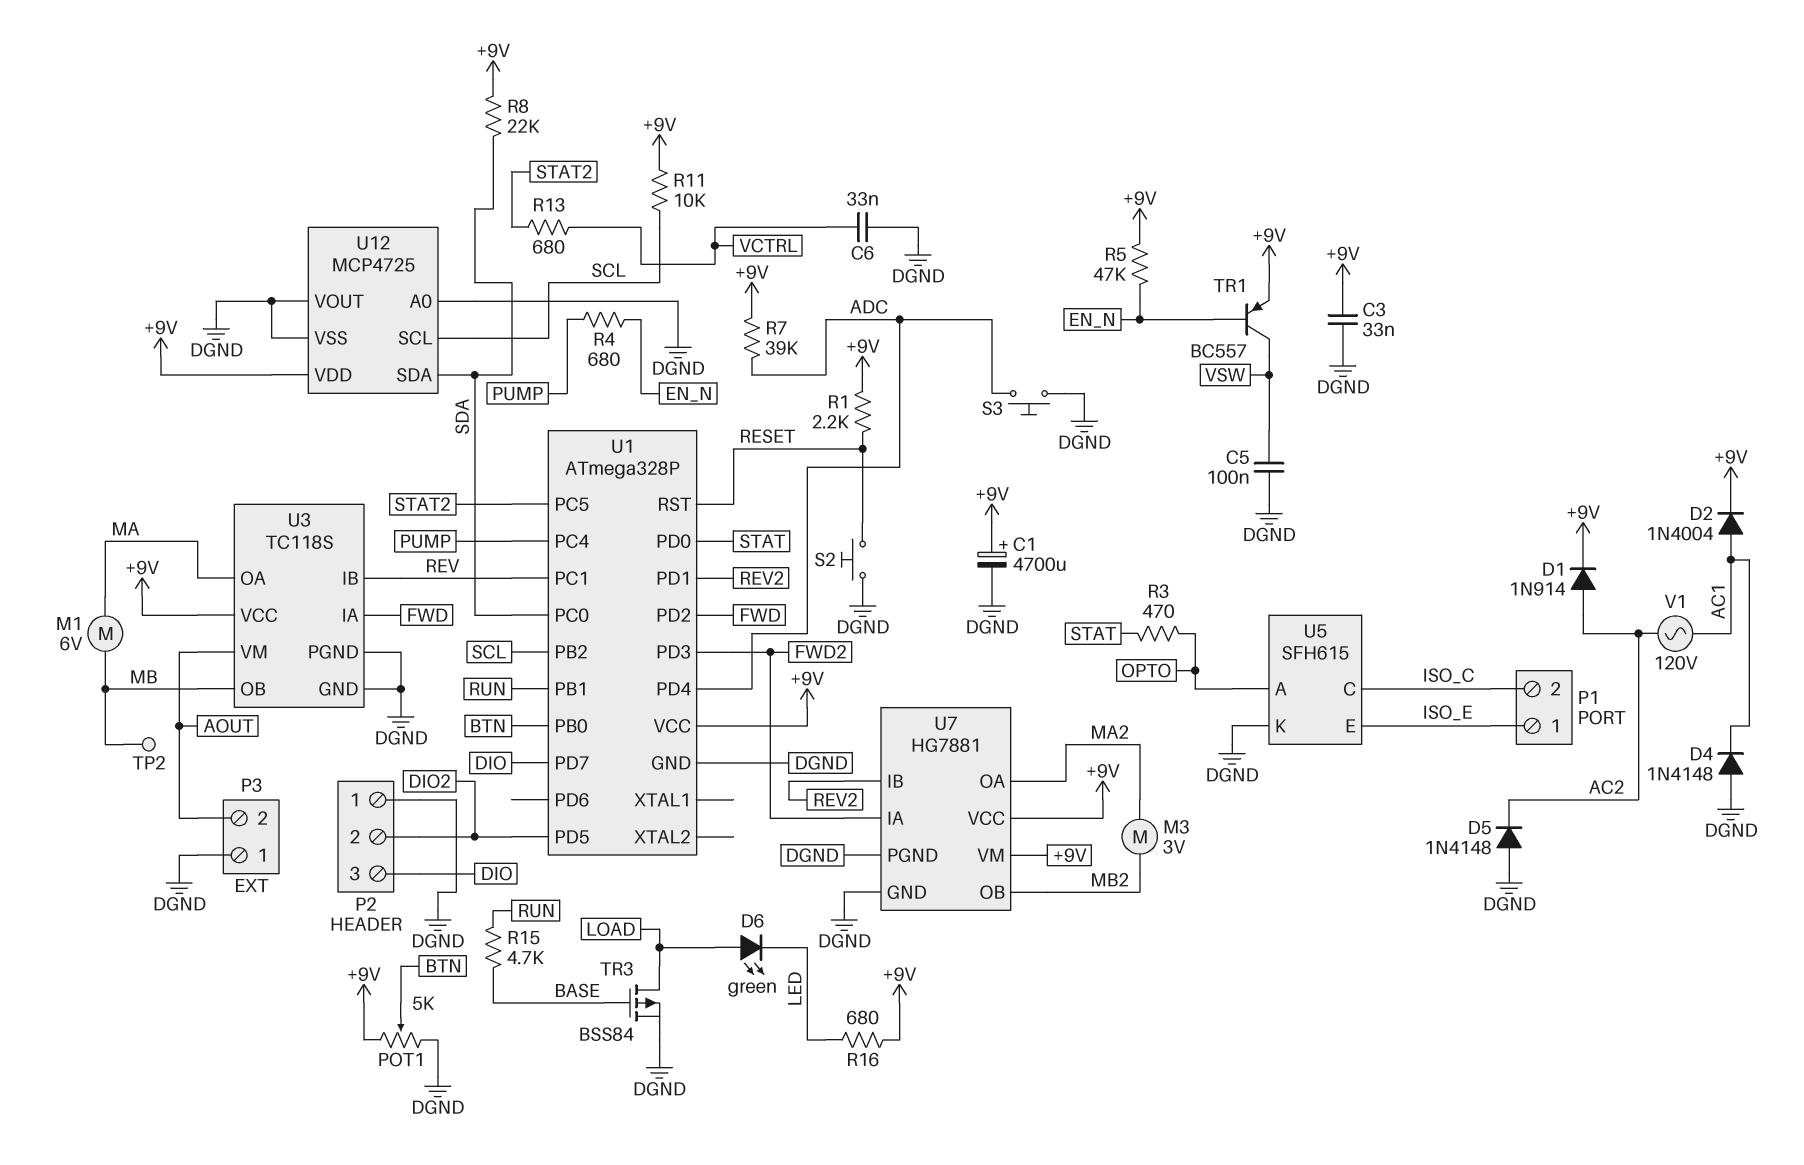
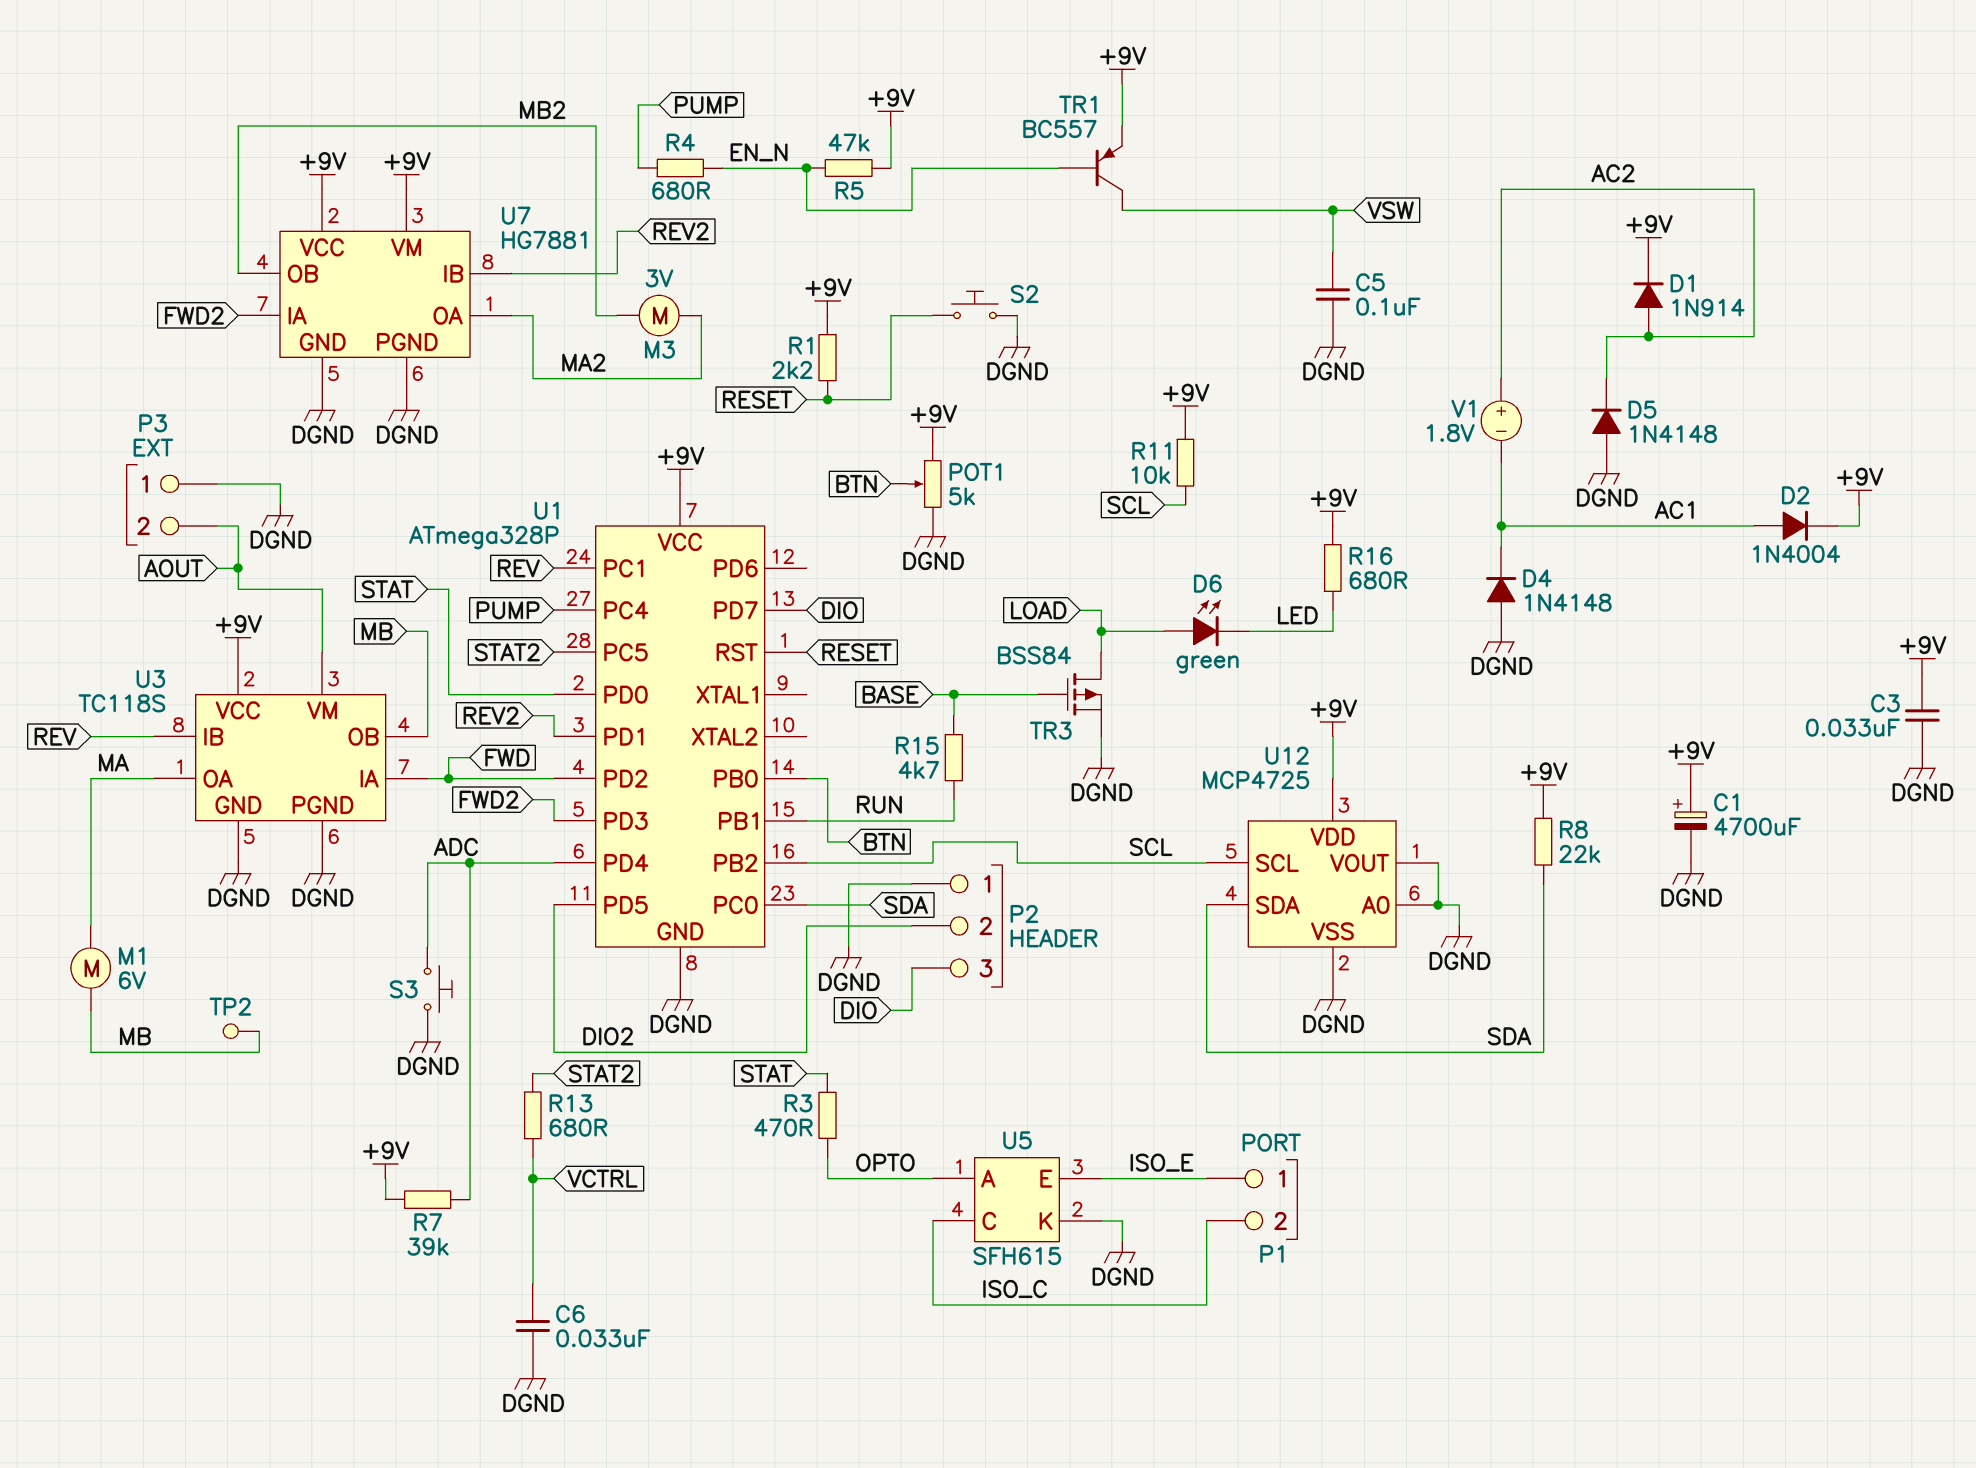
V1: AC 120V (AC1, AC2) -> 1.8V (plus AC2, minus AC1)

